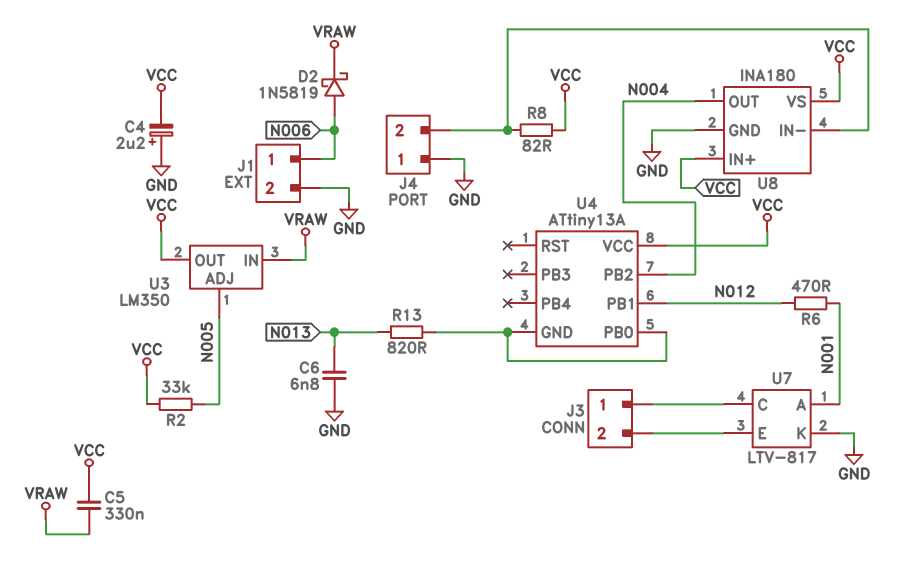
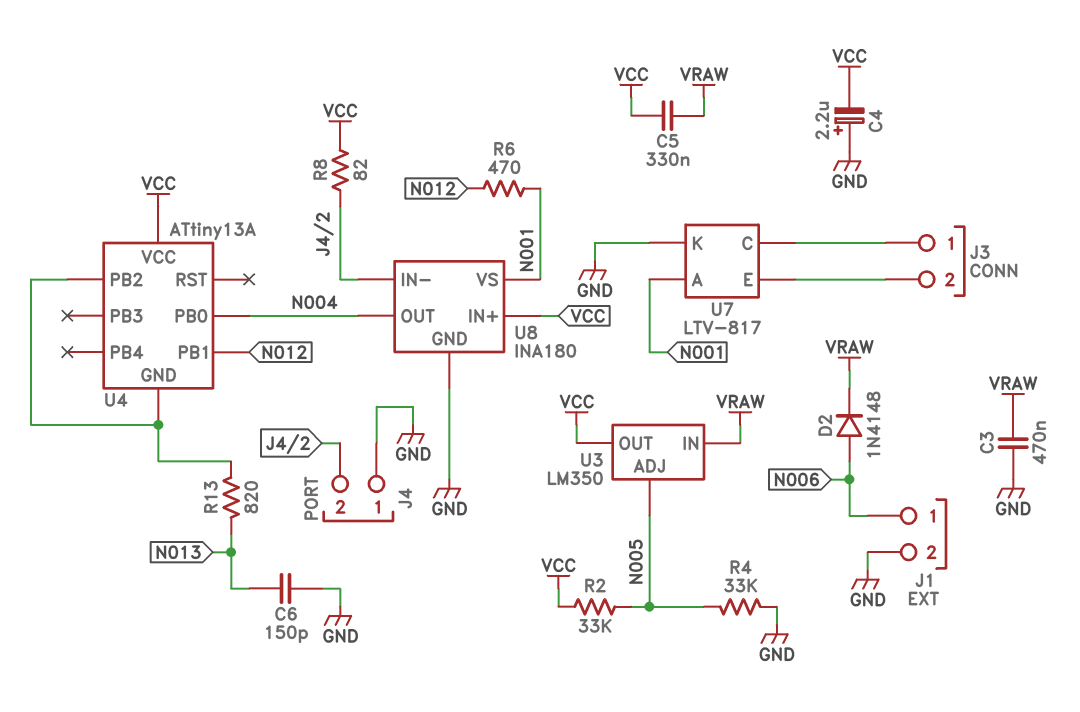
C3: none -> 470nF (GND, VRAW)
C6: 6.8nF (GND, N013) -> 150pF (GND, N013)
D2: schottky 1N5819 (A N006, K VRAW) -> diode 1N4148 (A N006, K VRAW)
R4: none -> 33k (GND, N005)
U4 pin PB0: U4/GND -> N004
U4 pin PB2: N004 -> U4/GND
U8 pin VS: VCC -> N001

